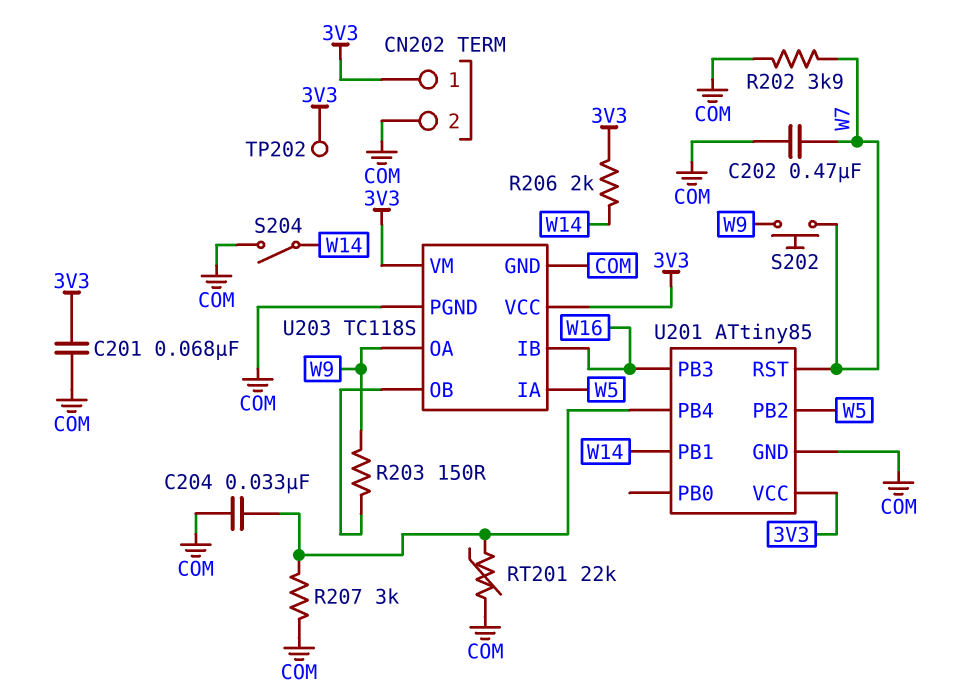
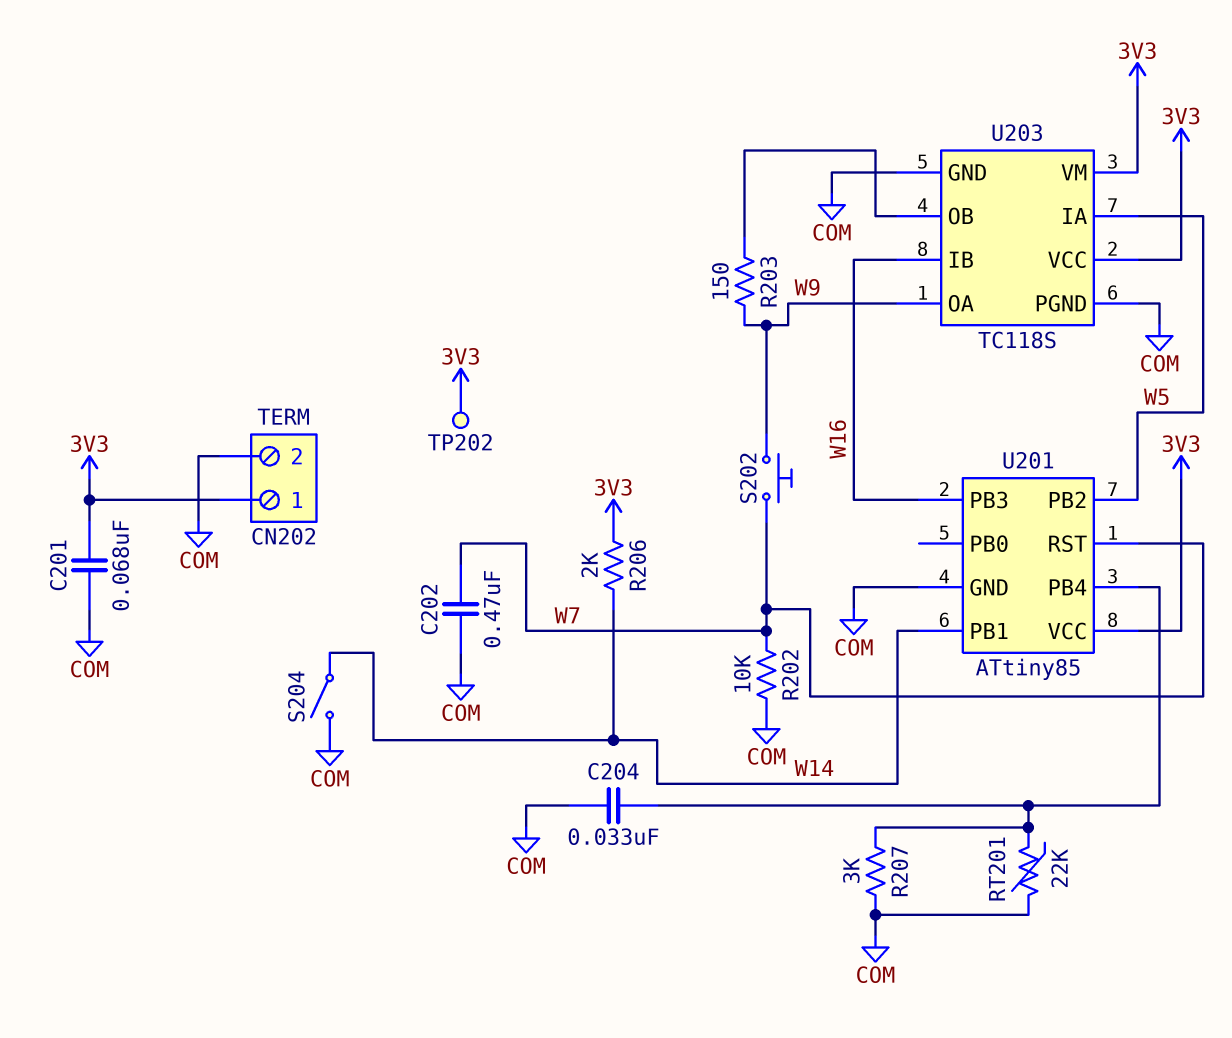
R202: 3.9k (COM, W7) -> 10k (COM, W7)

